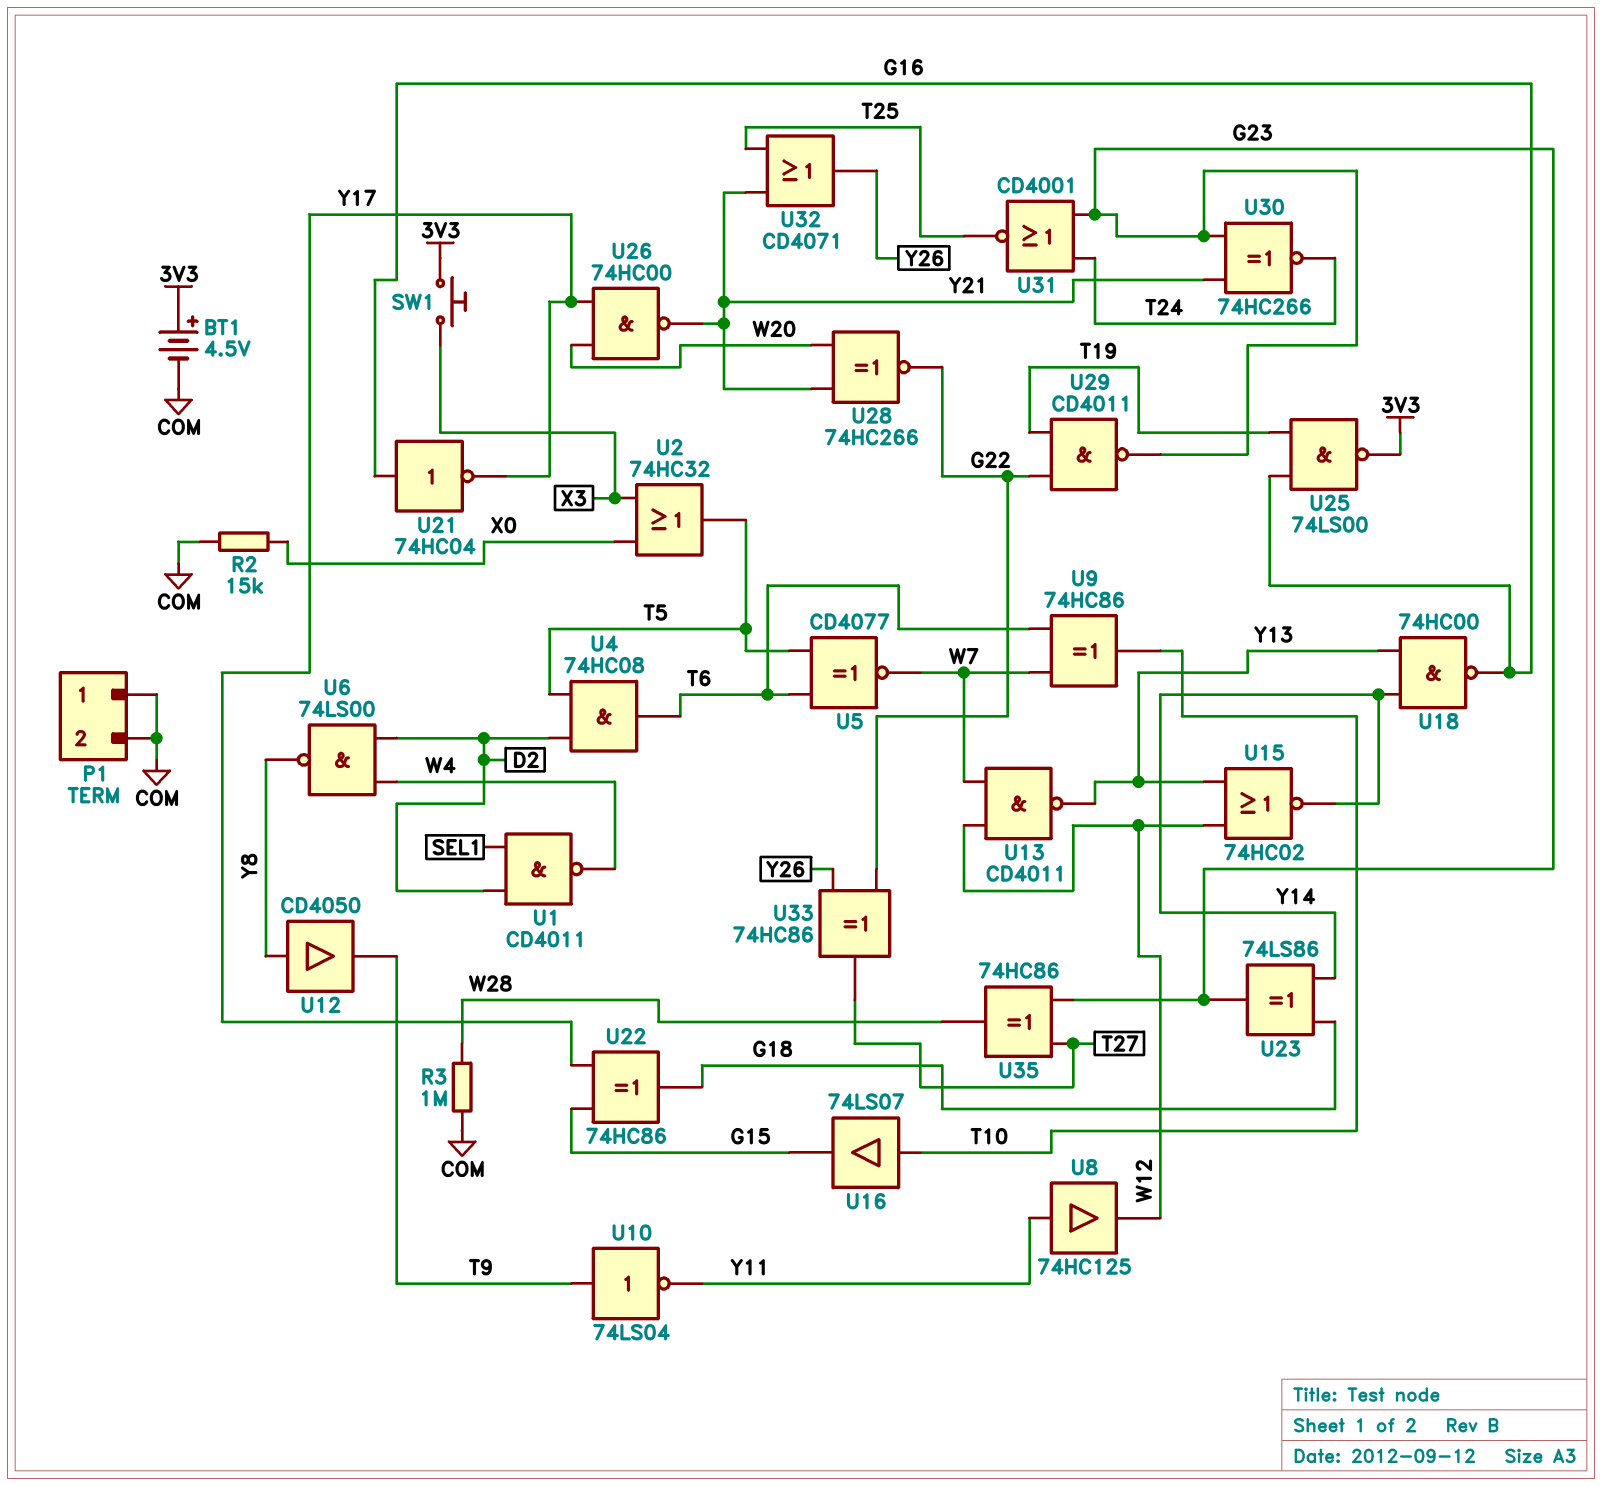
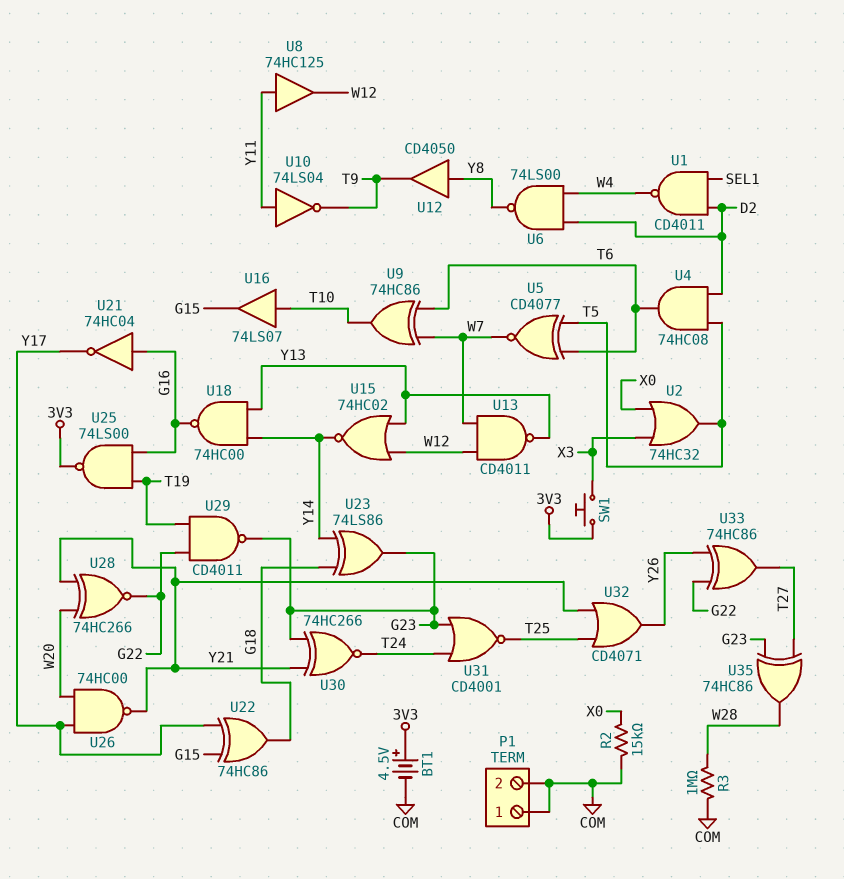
U10: NOT 74LS04 (in T9, out Y11) -> NOT 74LS04 (in Y11, out T9)

